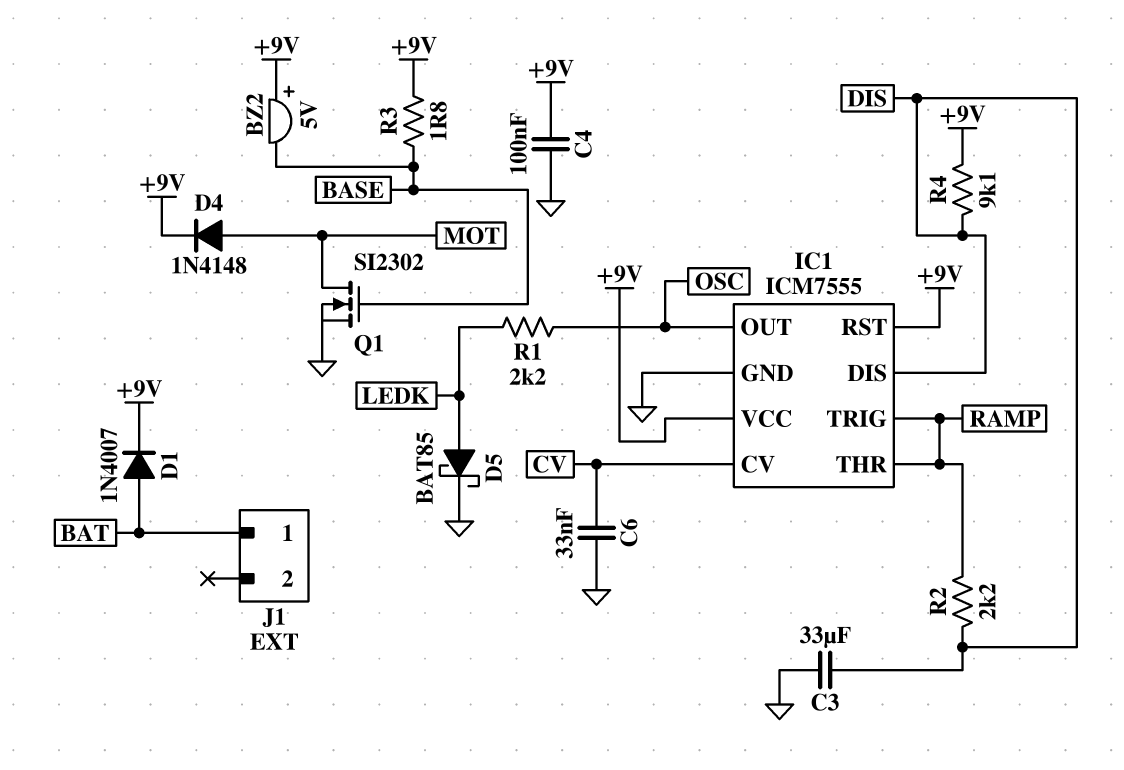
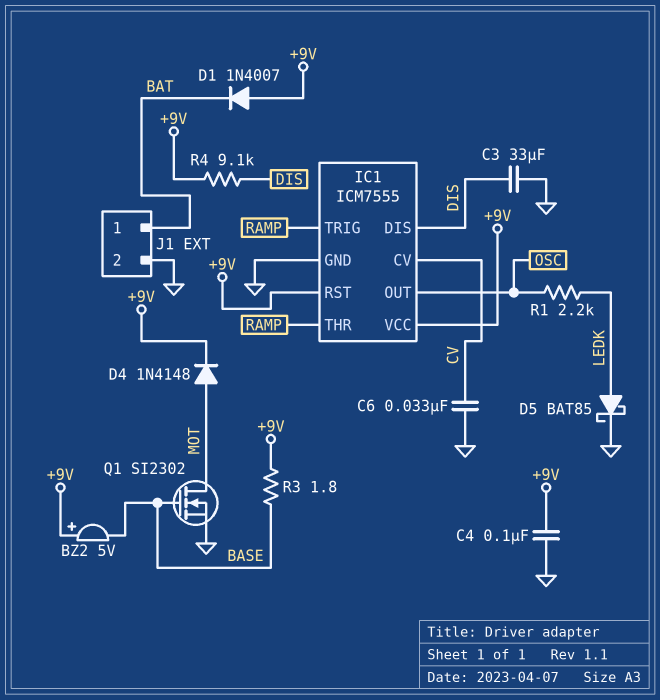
D1: diode 1N4007 (A BAT, K +9V) -> diode 1N4007 (A +9V, K BAT)
J1 pin 2: none -> GND
R2: 2.2k (DIS, RAMP) -> none

